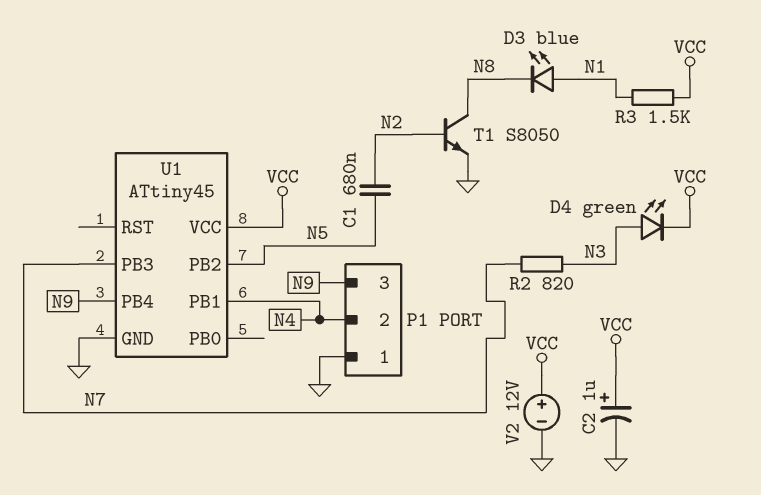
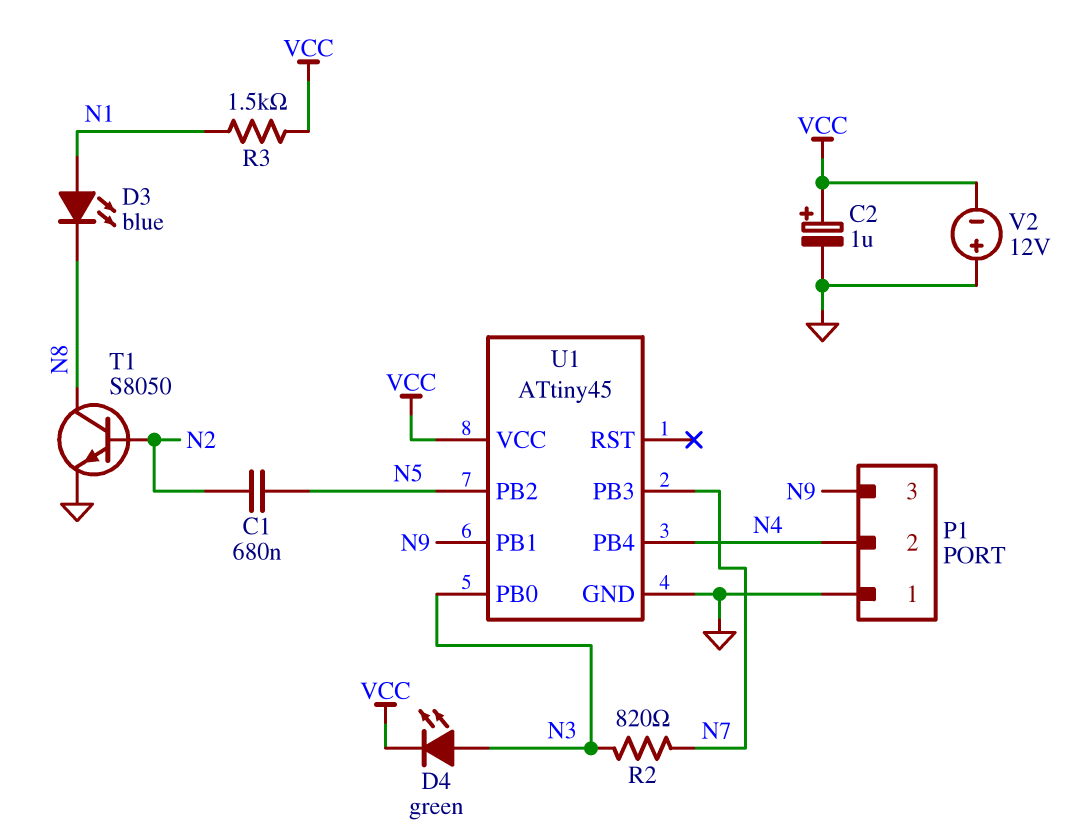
U1 pin PB0: none -> N3
U1 pin PB1: N4 -> N9
U1 pin PB4: N9 -> N4
V2: 12V (plus VCC, minus GND) -> 12V (plus GND, minus VCC)

